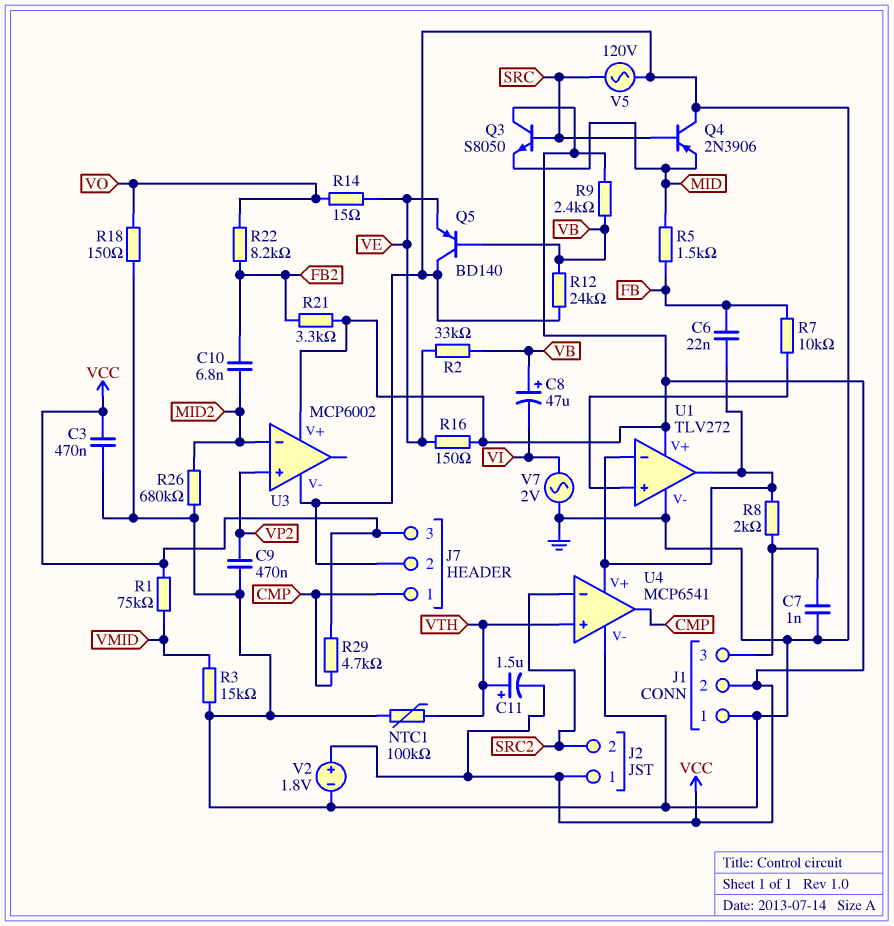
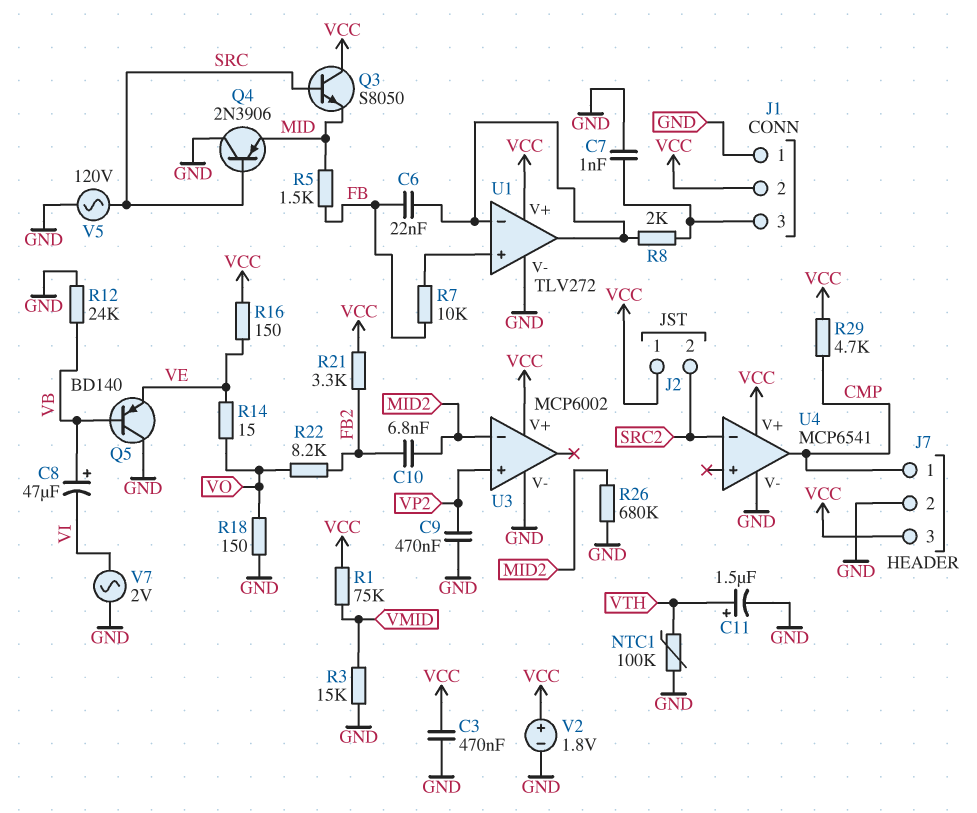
C11: 1.5uF (plus VTH, minus VCC) -> 1.5uF (plus VTH, minus GND)
R2: 33k (VB, VE) -> none
R9: 2.4k (VB, VCC) -> none
U4 pin V+: U1/in- -> VCC
U4 pin in+: VTH -> none

